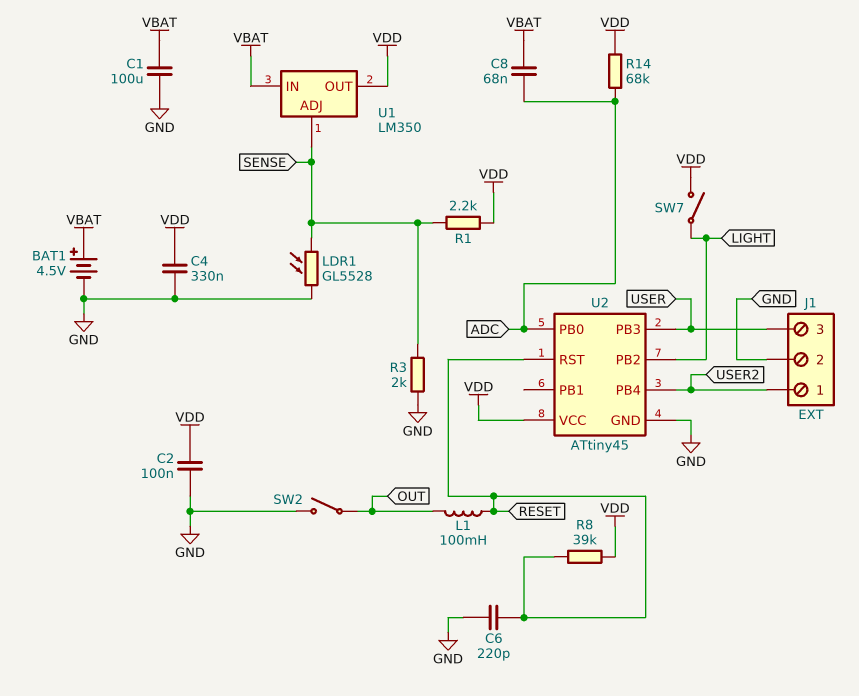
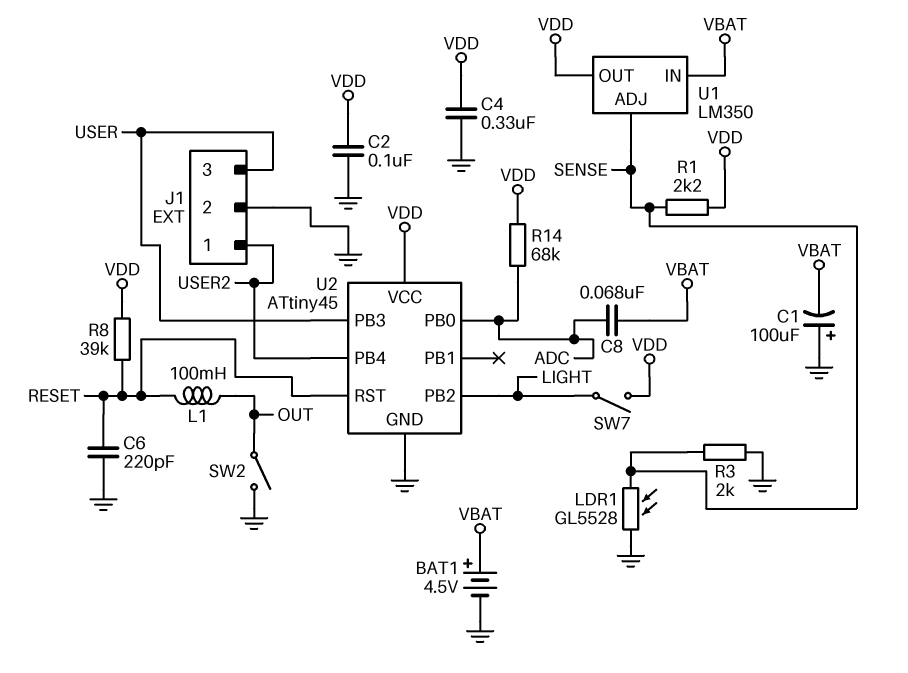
C1: 100uF (GND, VBAT) -> 100uF (plus GND, minus VBAT)

